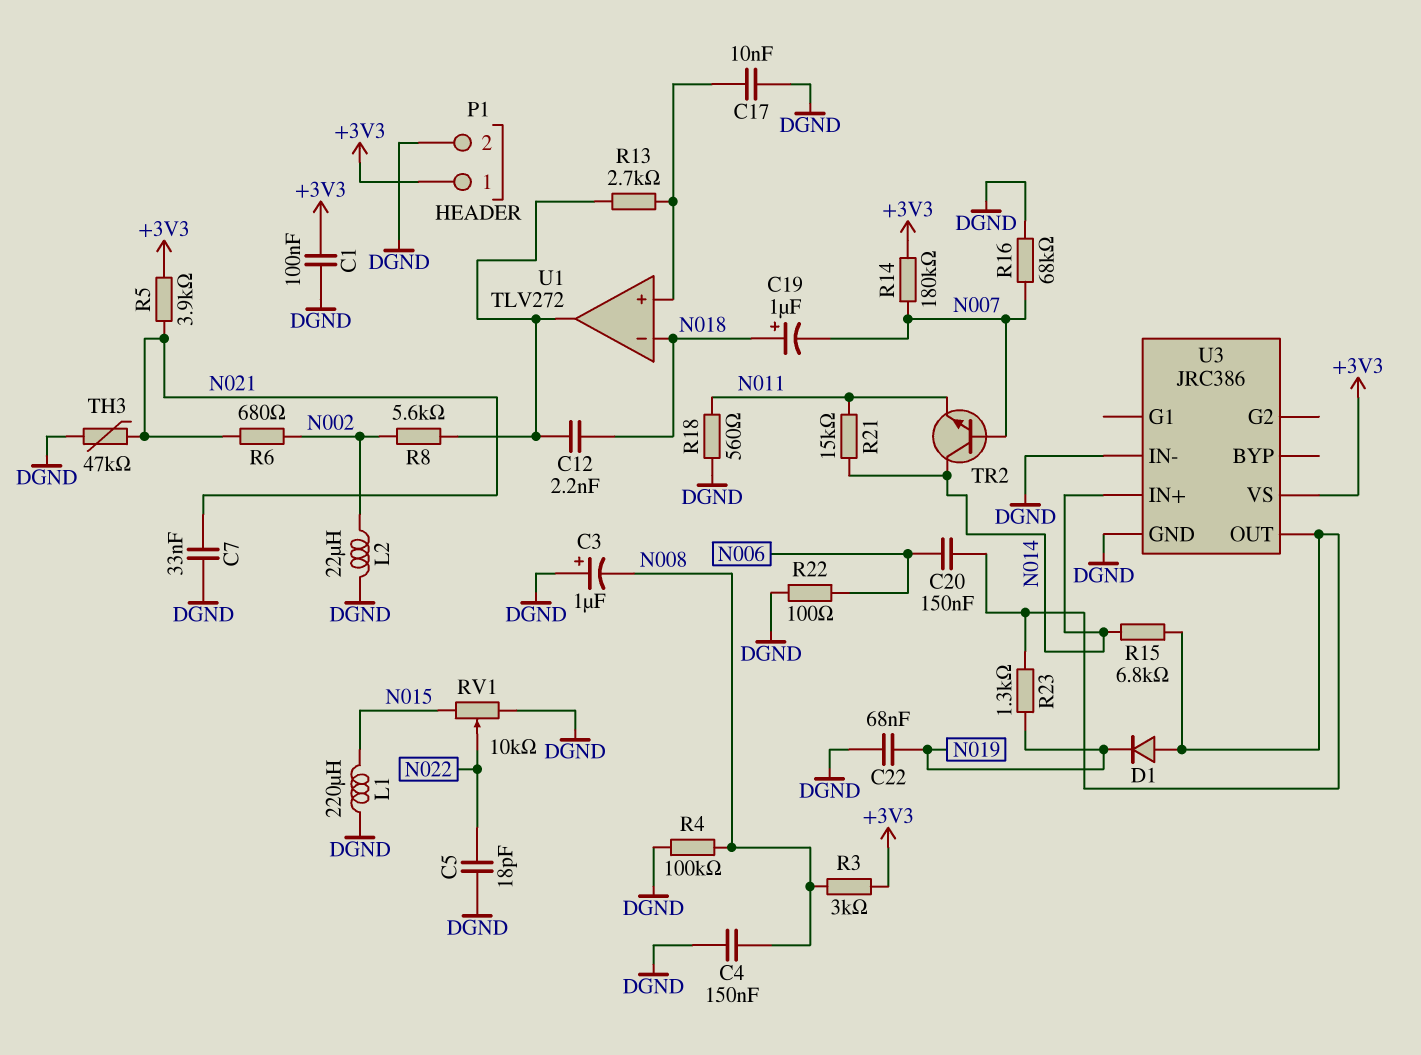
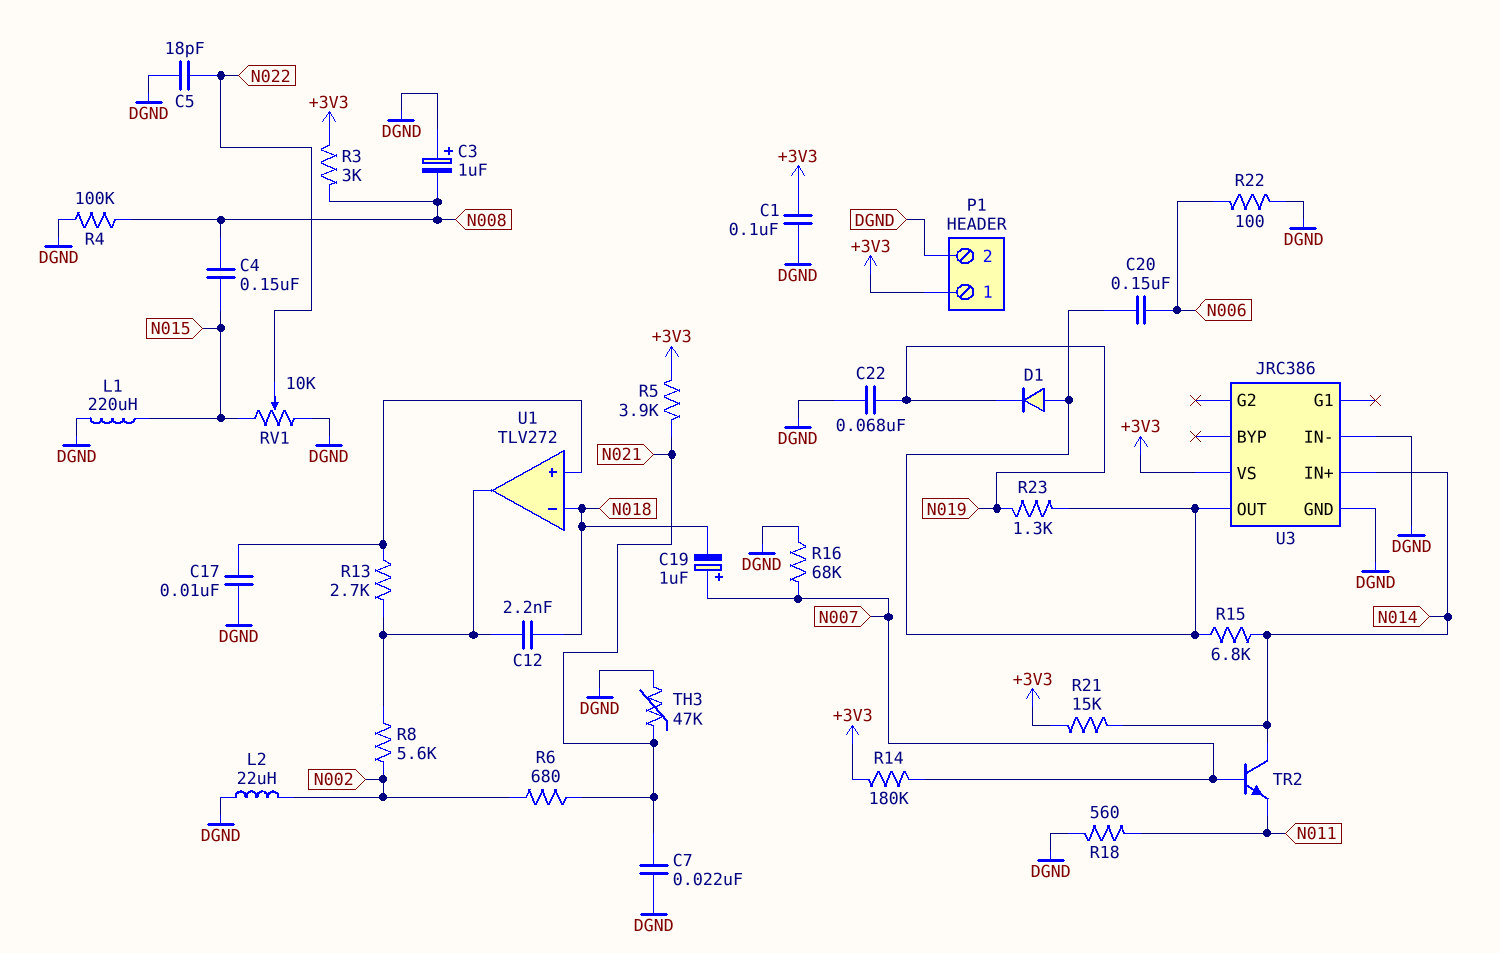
C4: 150nF (DGND, N008) -> 150nF (N008, N015)
C7: 33nF (DGND, N021) -> 22nF (DGND, N021)
C19: 1uF (plus N018, minus N007) -> 1uF (plus N007, minus N018)
R21: 15k (N011, N014) -> 15k (+3V3, N014)

